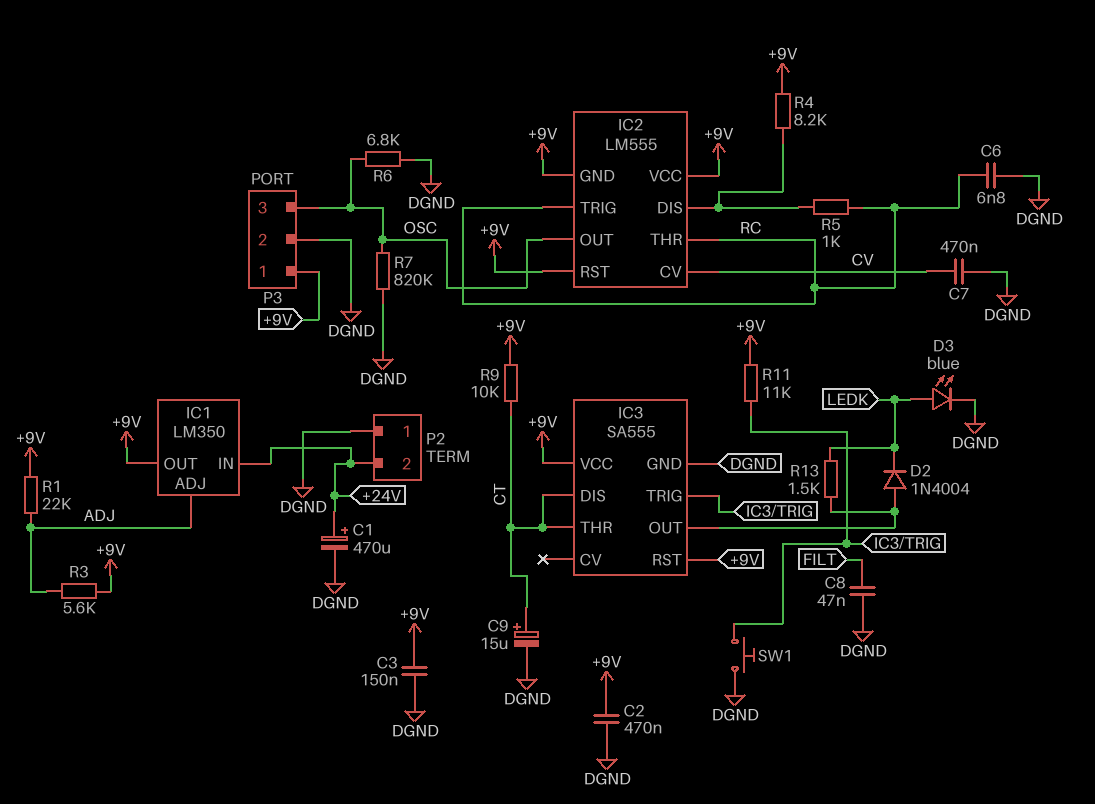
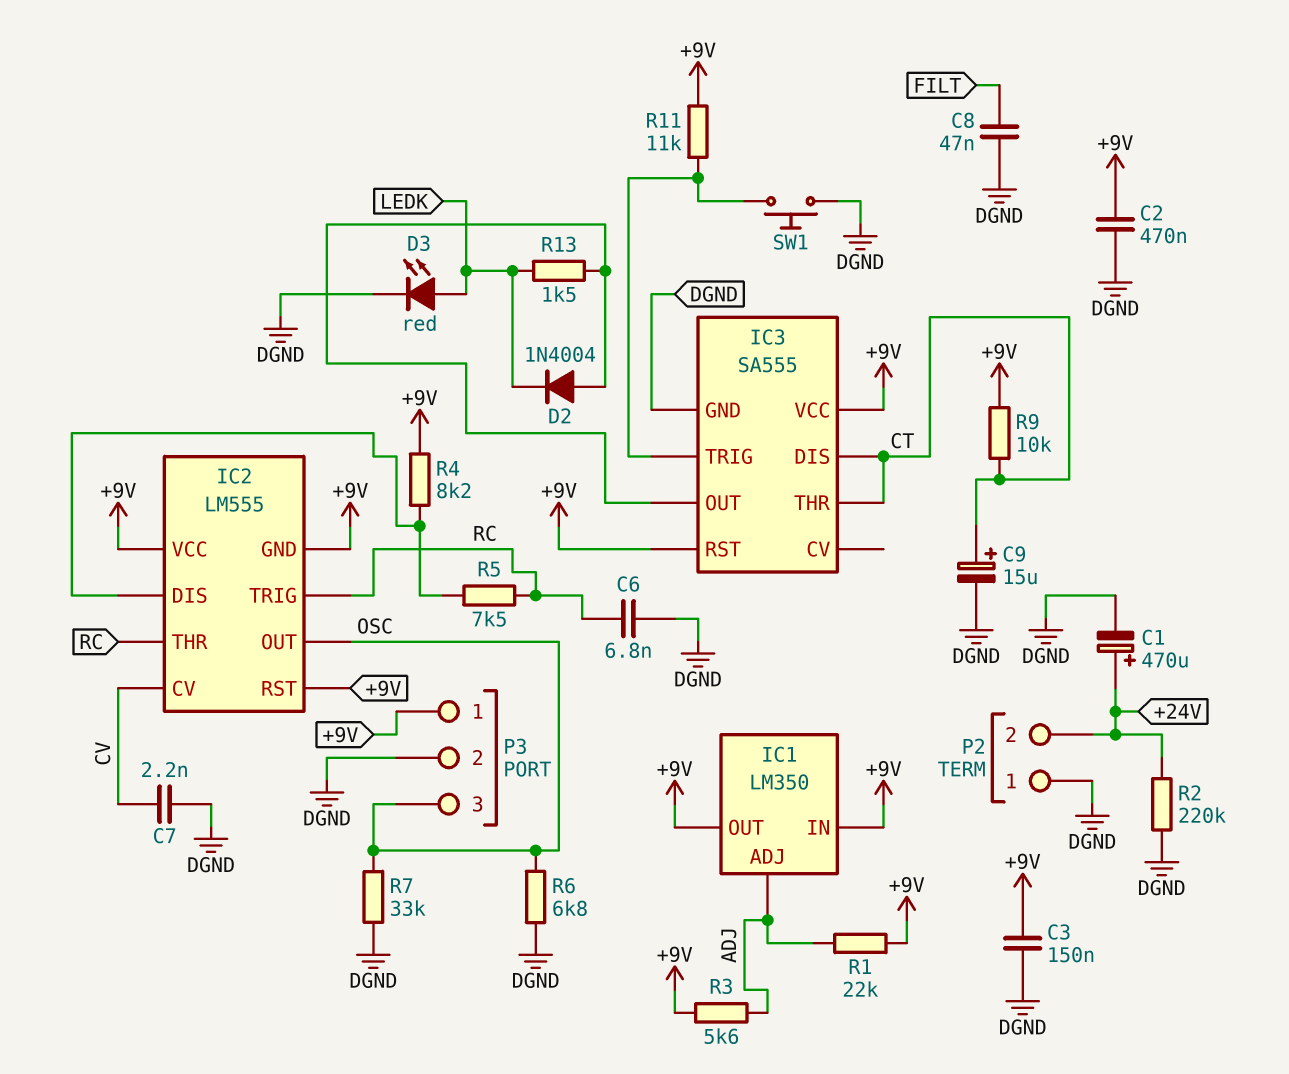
C7: 470nF (CV, DGND) -> 2.2nF (CV, DGND)
D3: LED blue (A LEDK, K DGND) -> LED red (A LEDK, K DGND)
IC1 pin IN: +24V -> +9V
R2: none -> 220k (+24V, DGND)
R5: 1k (IC2/DIS, RC) -> 7.5k (IC2/DIS, RC)
R7: 820k (DGND, OSC) -> 33k (DGND, OSC)

